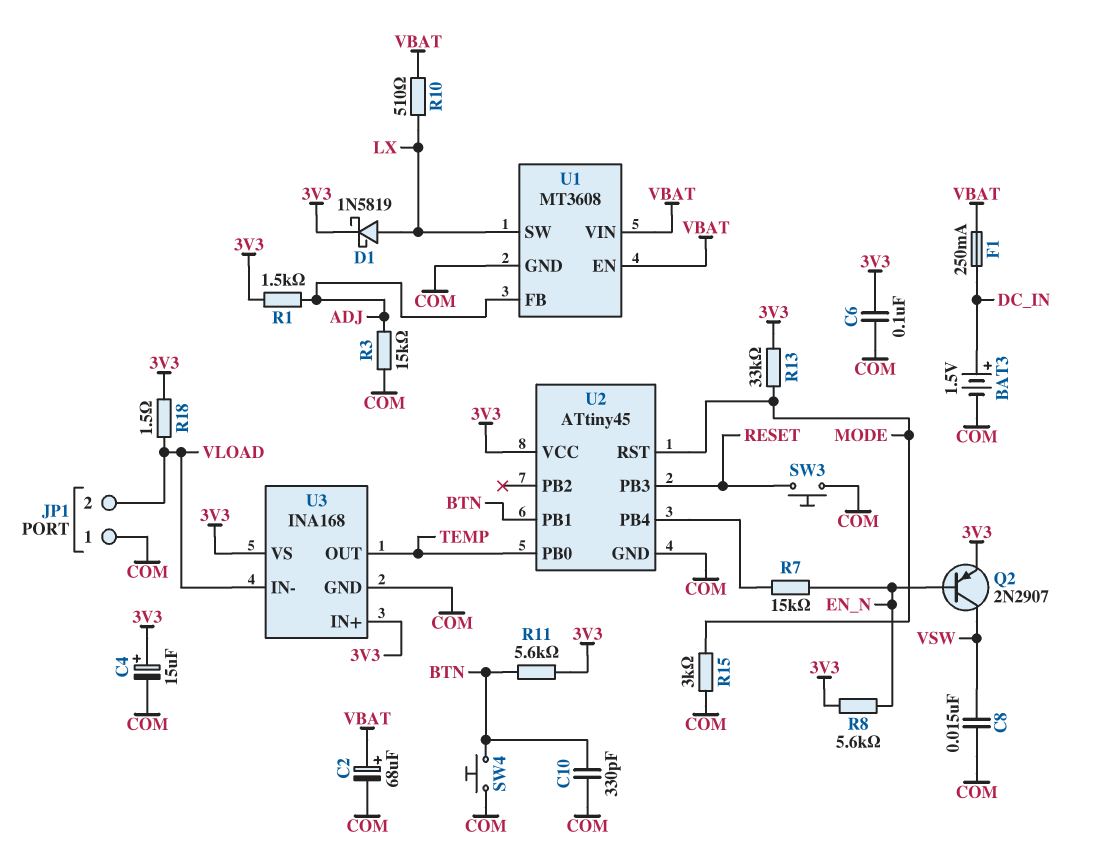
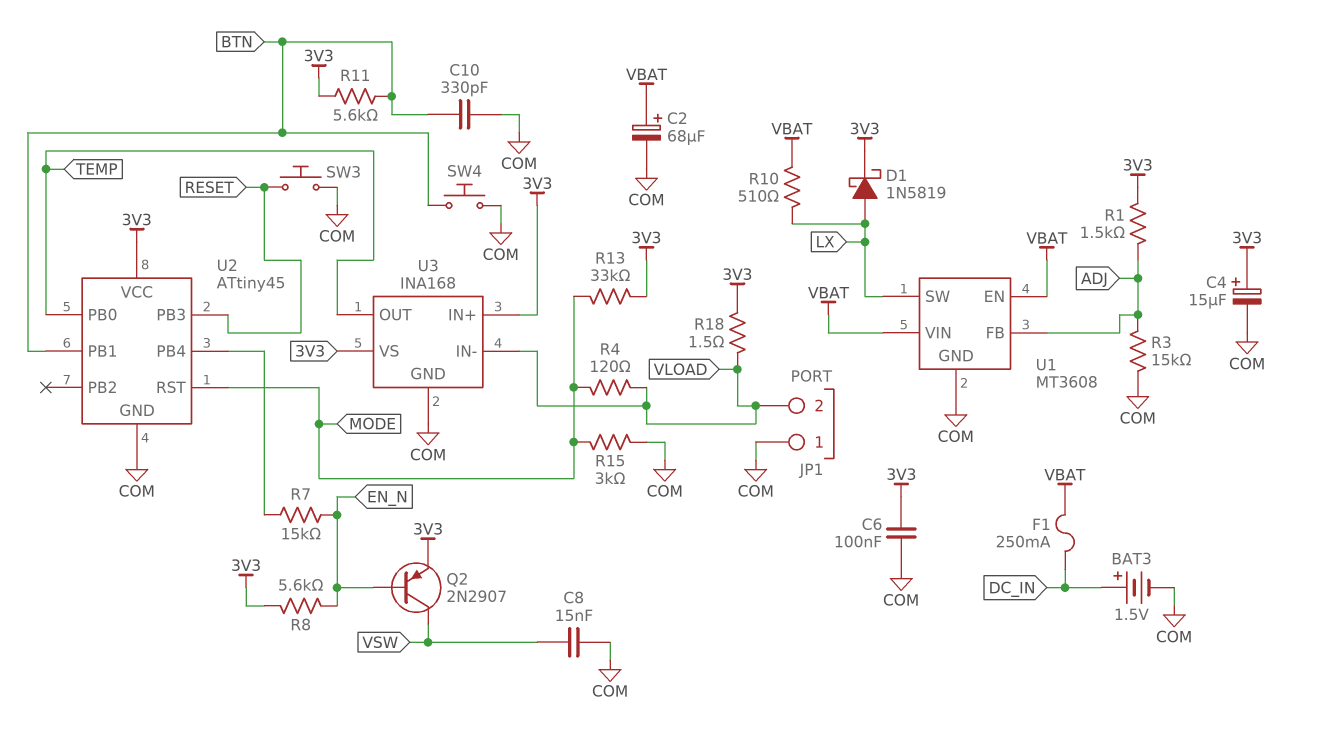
R4: none -> 120 (MODE, VLOAD)

